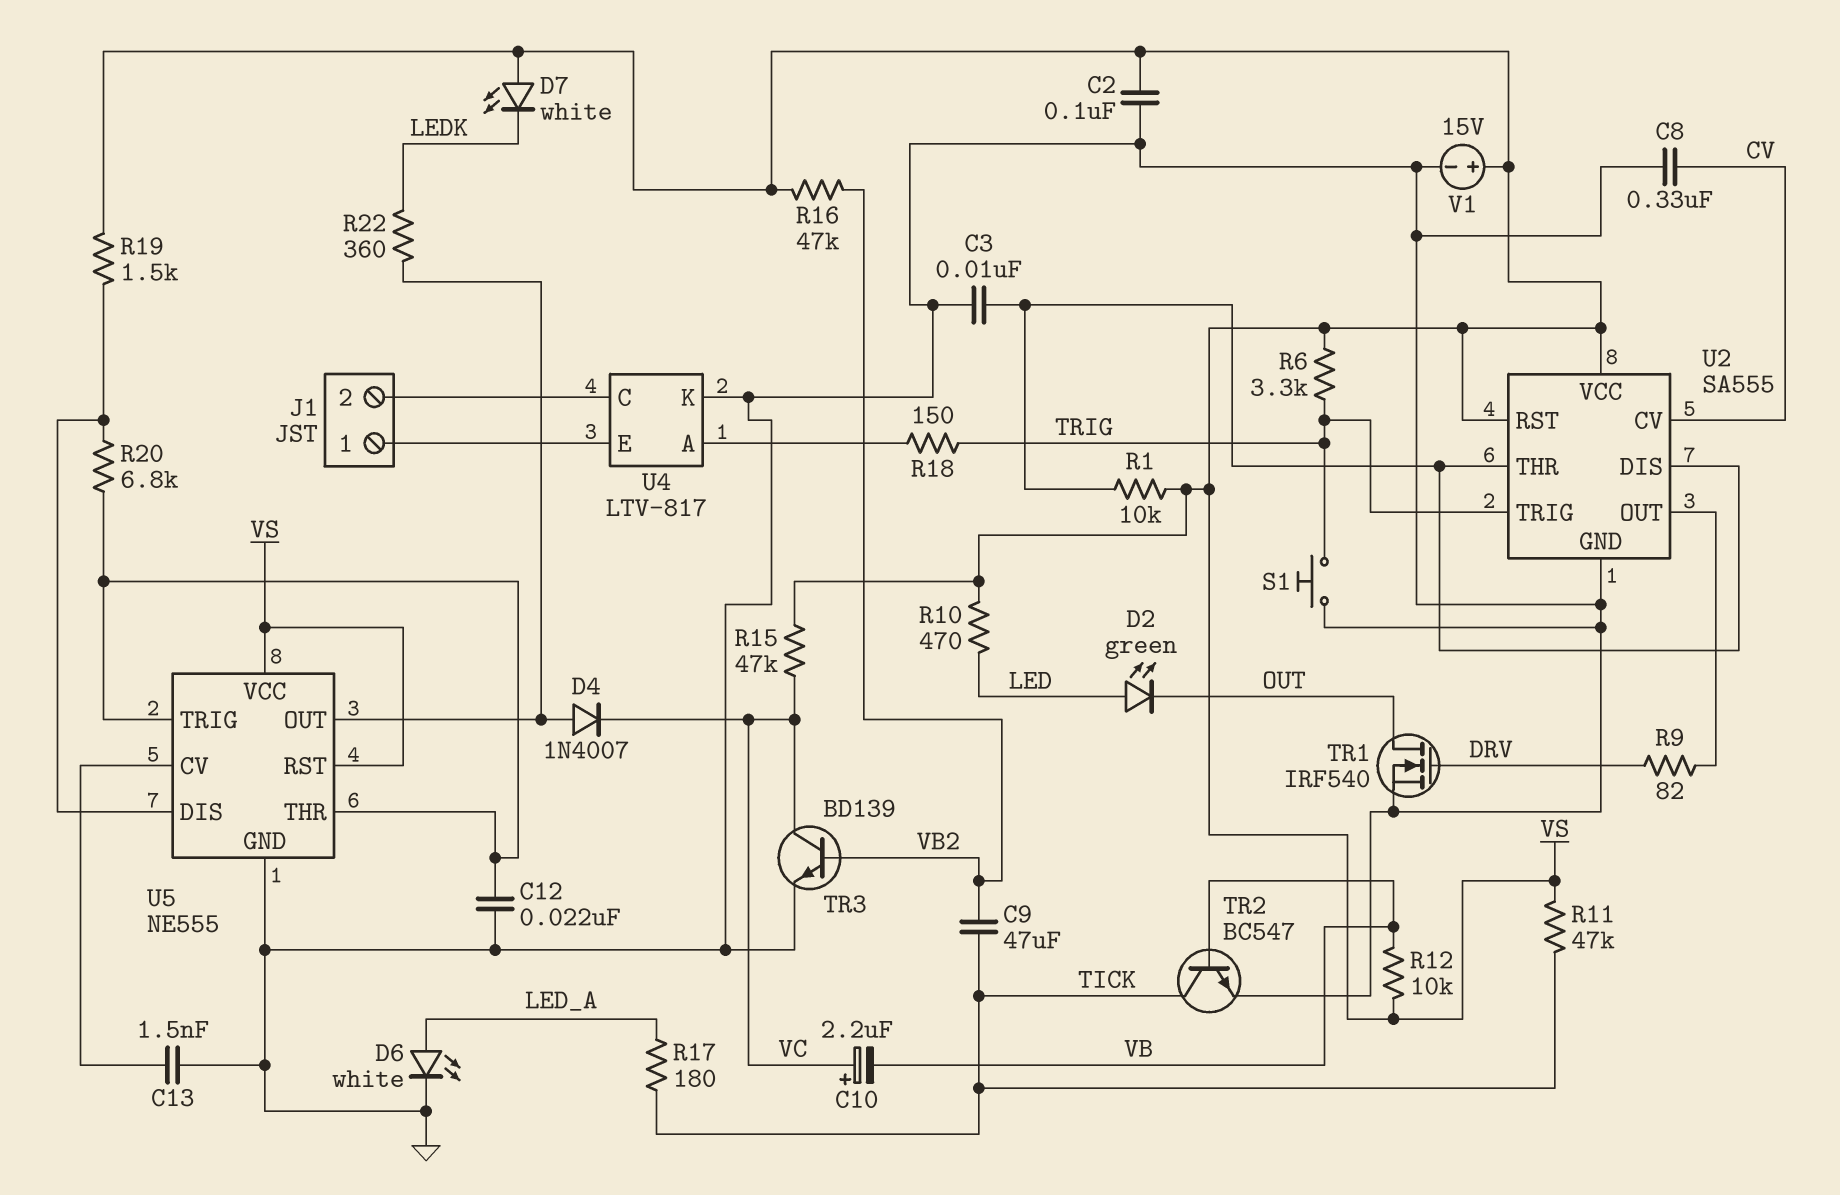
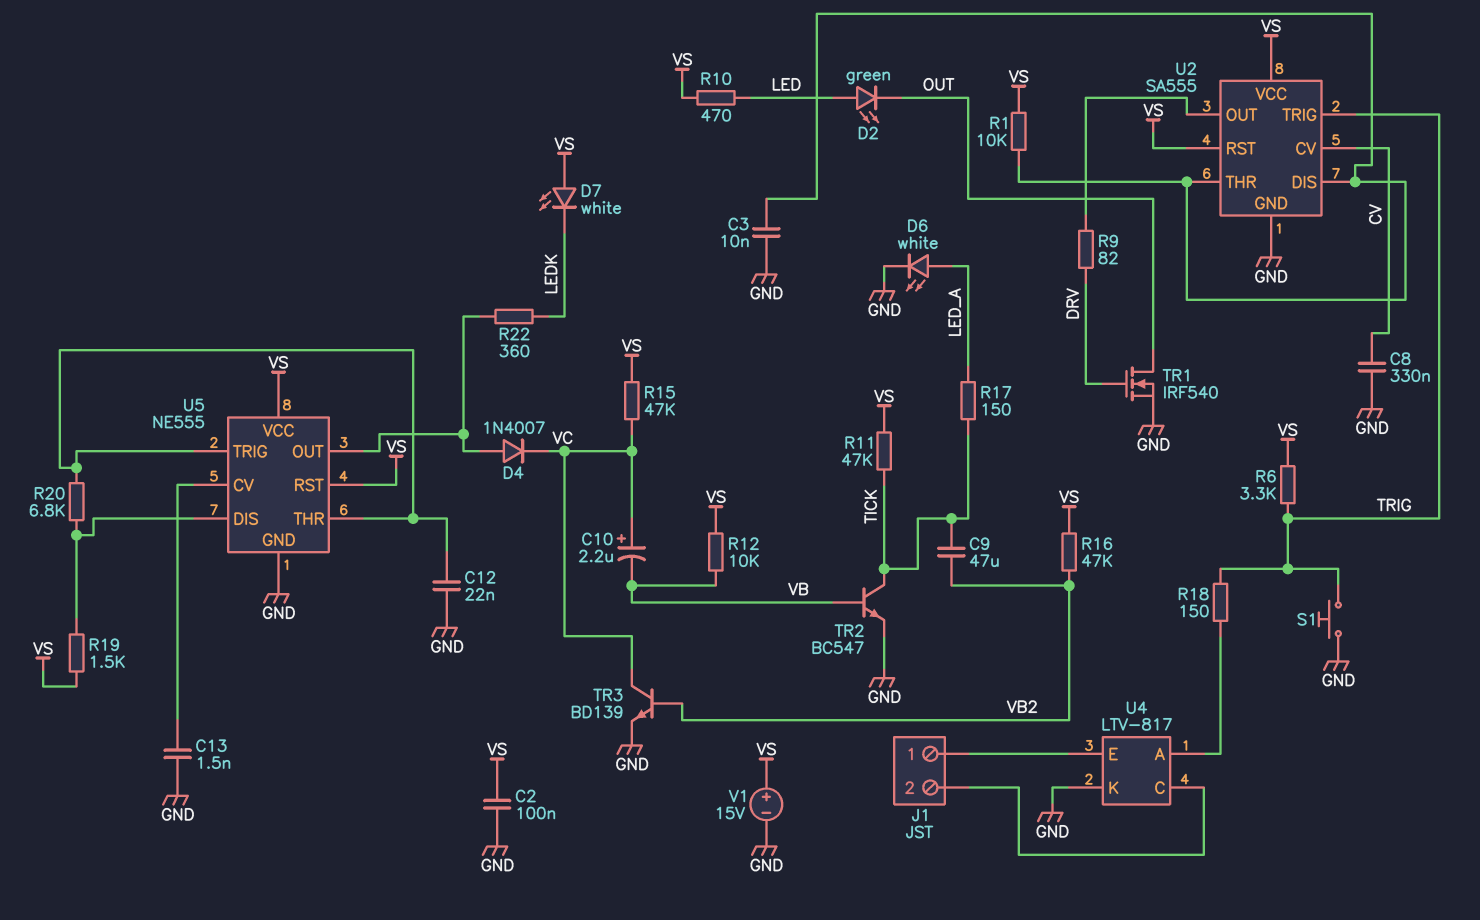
R17: 180 (LED_A, TICK) -> 150 (LED_A, TICK)

